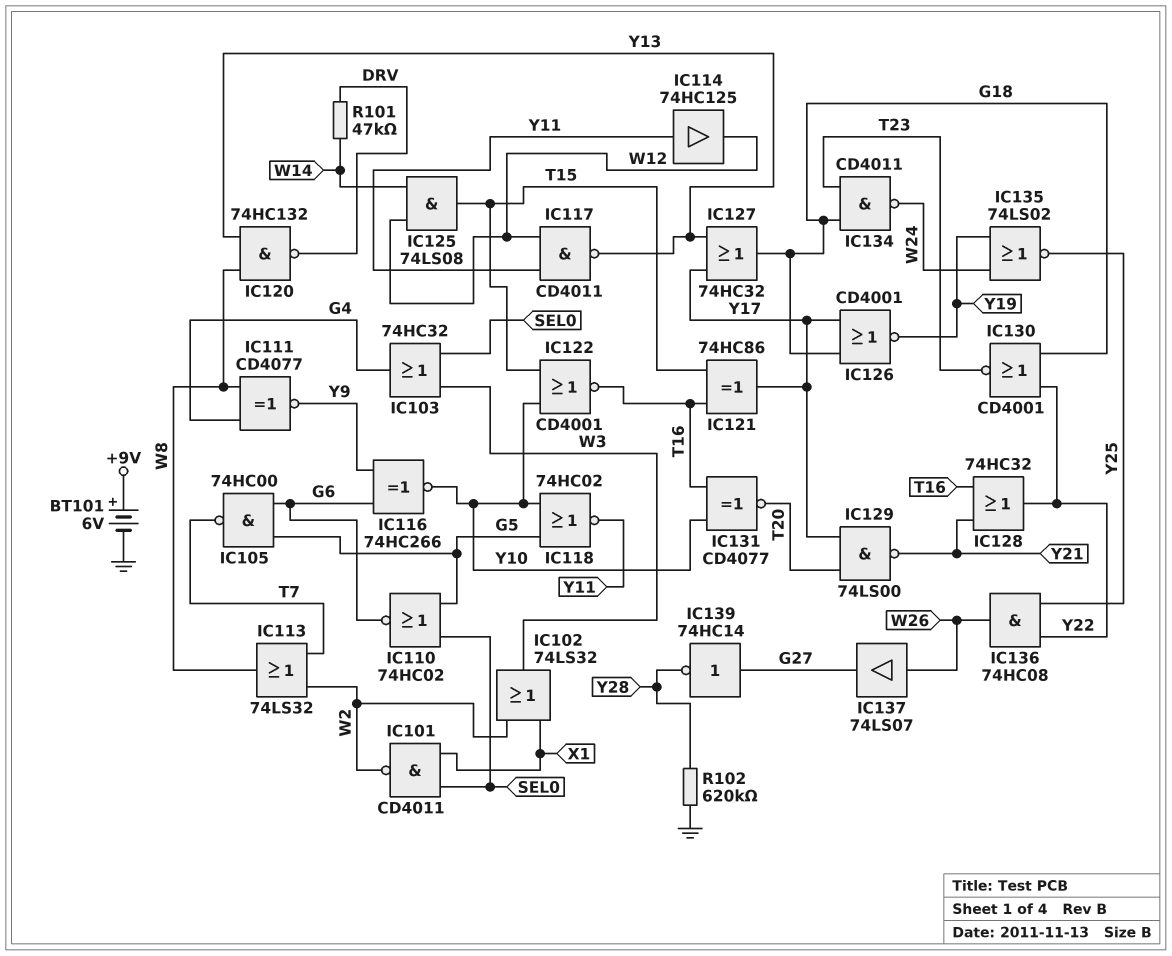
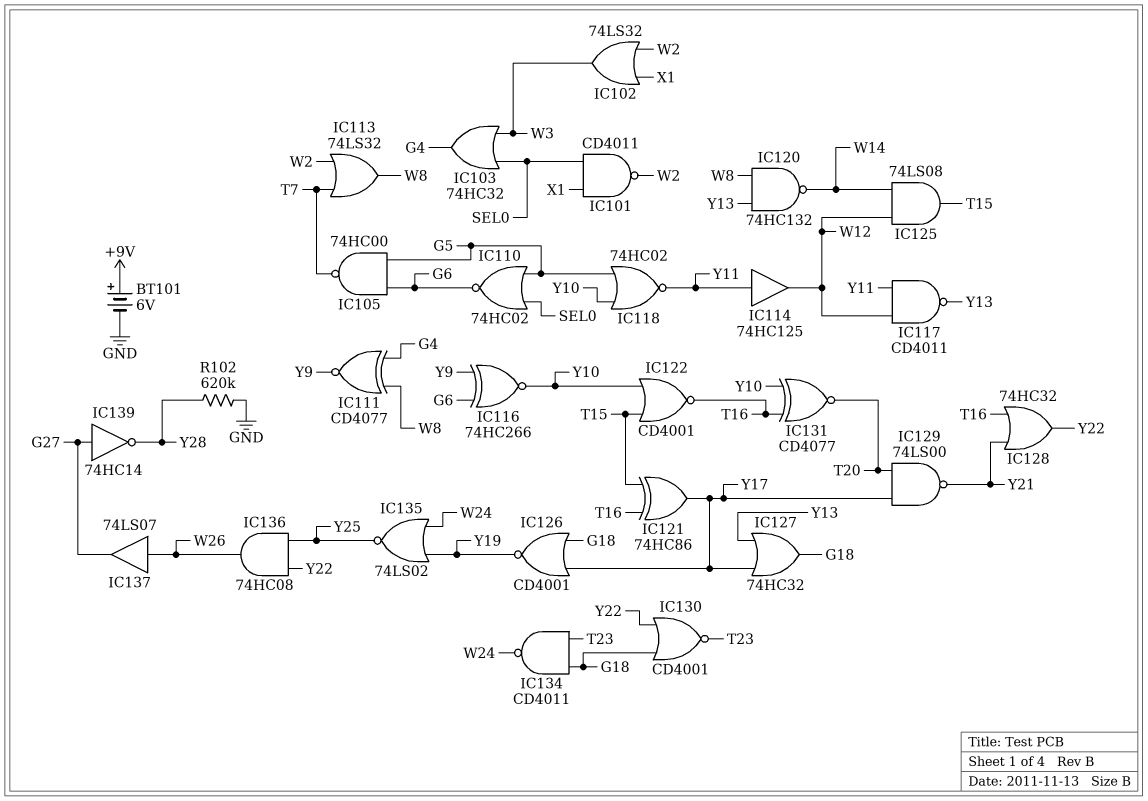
IC120: NAND 74HC132 (in W8, in Y13, out DRV) -> NAND 74HC132 (in W8, in Y13, out W14)
R101: 47k (DRV, W14) -> none

